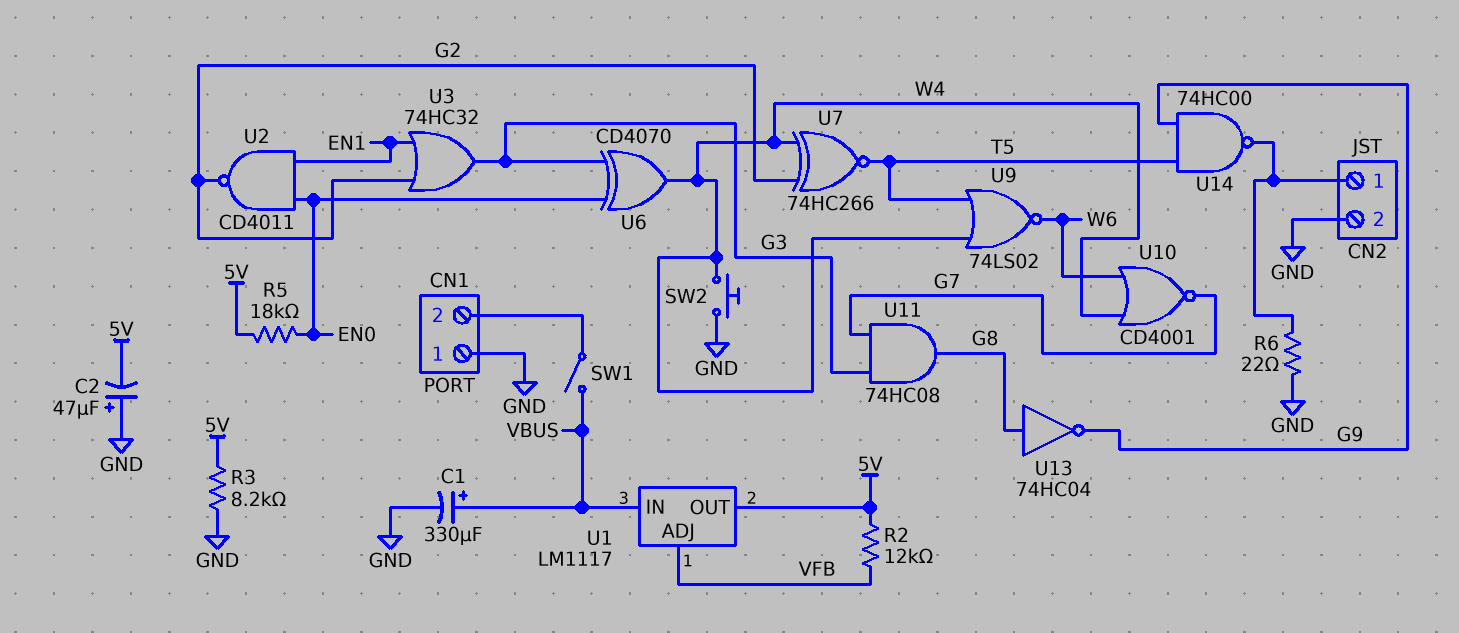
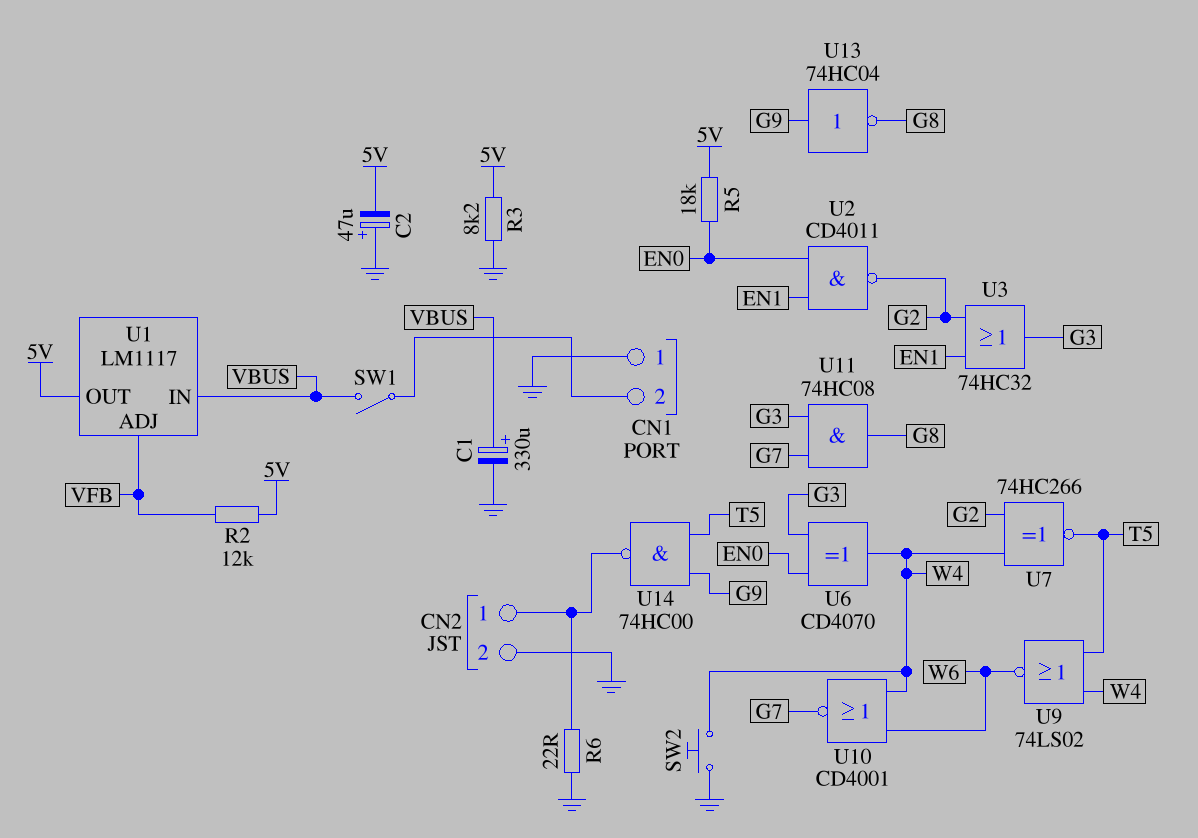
U13: NOT 74HC04 (in G8, out G9) -> NOT 74HC04 (in G9, out G8)

